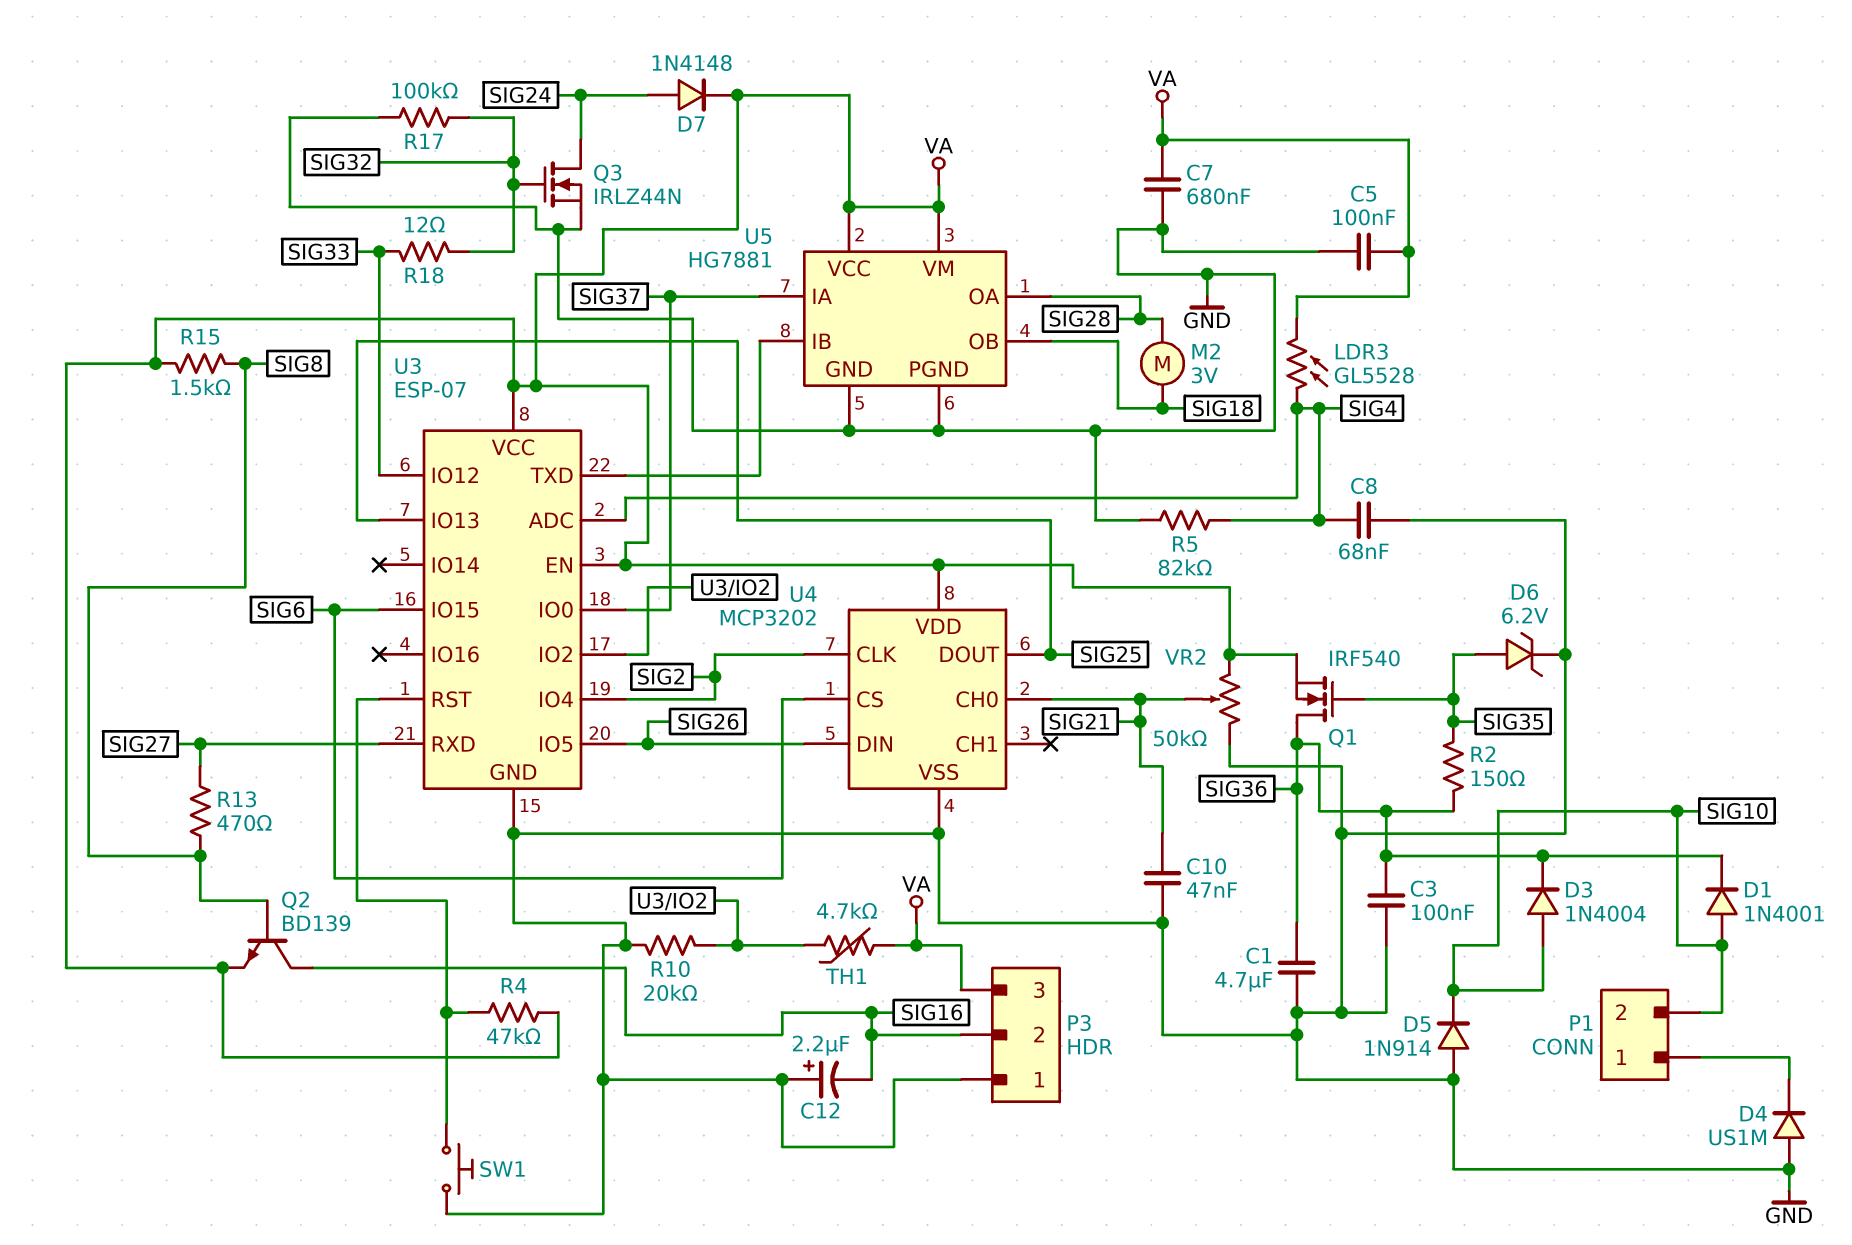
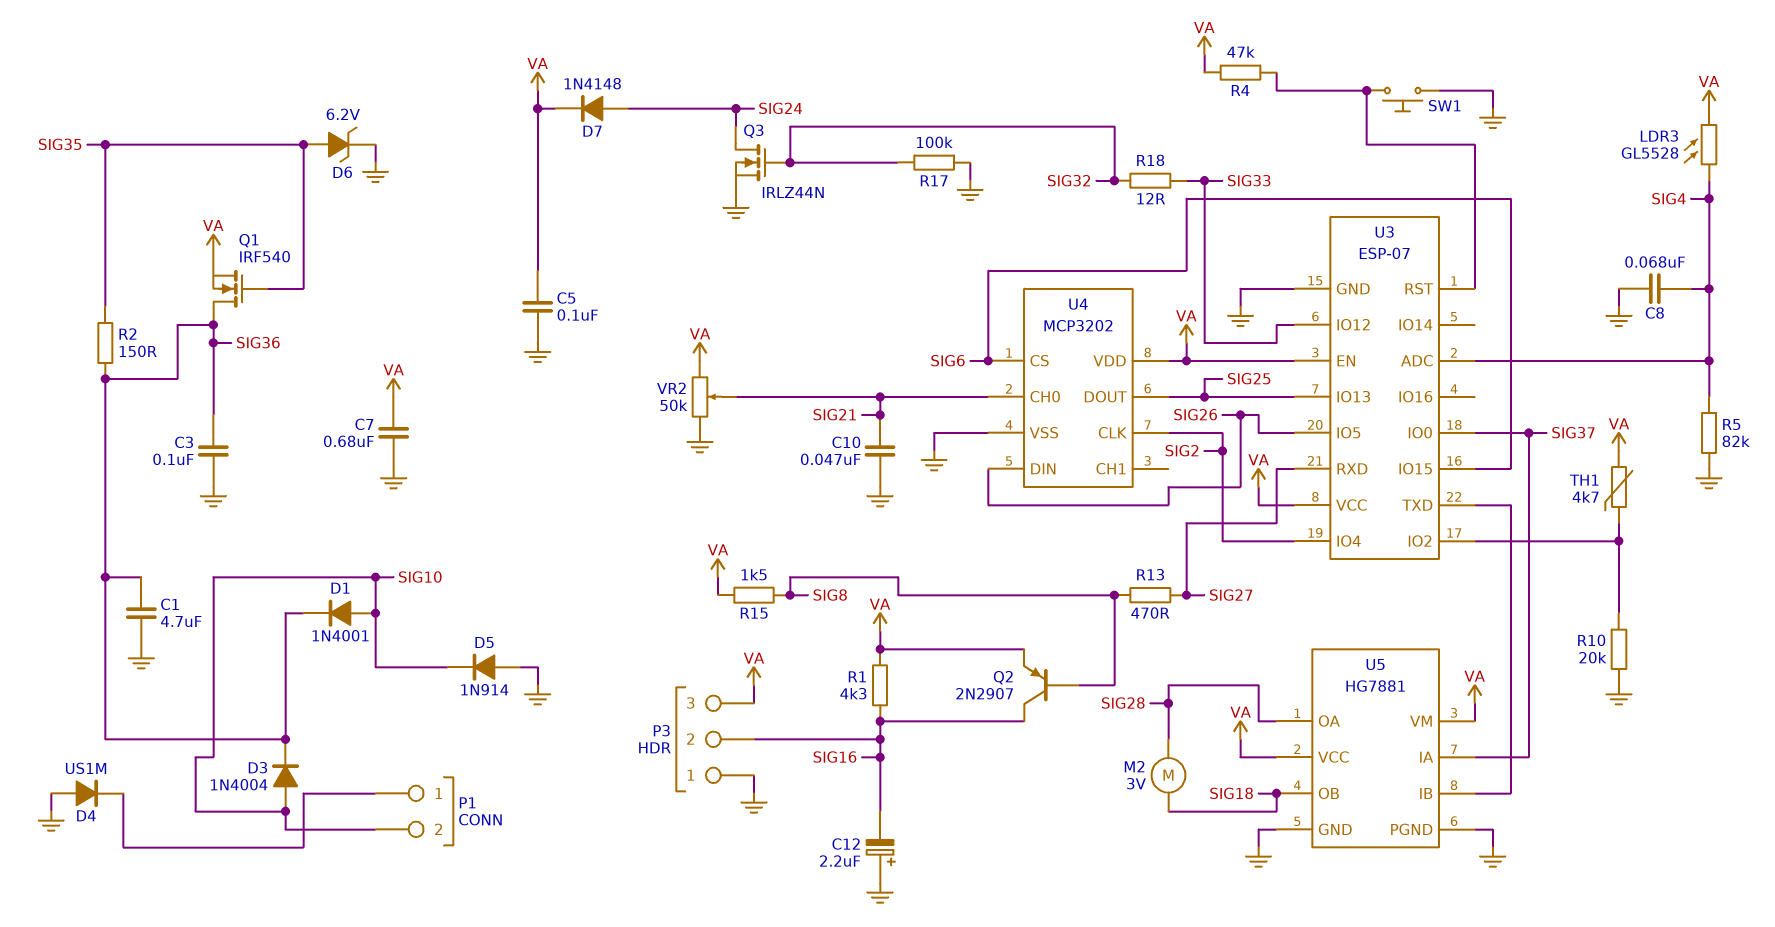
Q2: NPN BD139 (B SIG8, C SIG16, E VA) -> PNP 2N2907 (B SIG8, C SIG16, E VA)
R1: none -> 4.3k (SIG16, VA)

